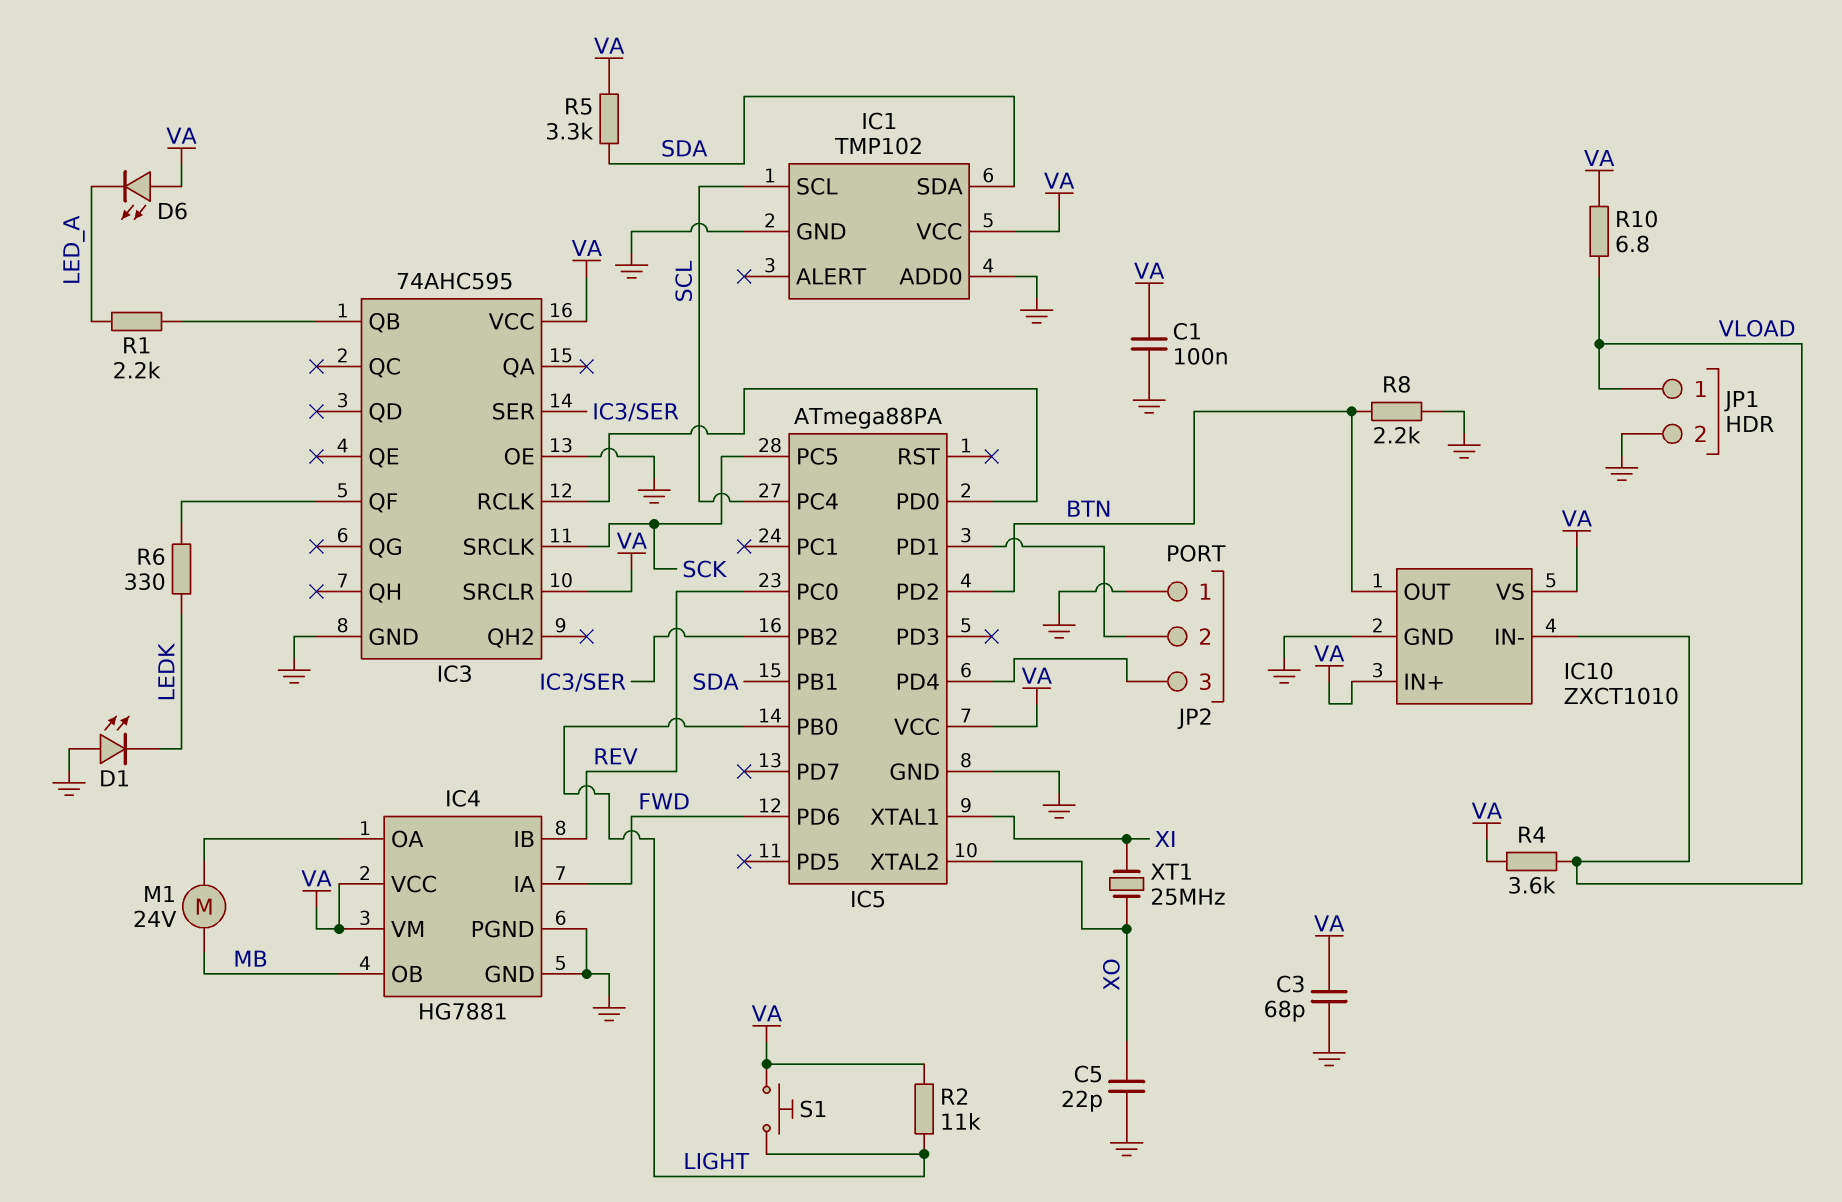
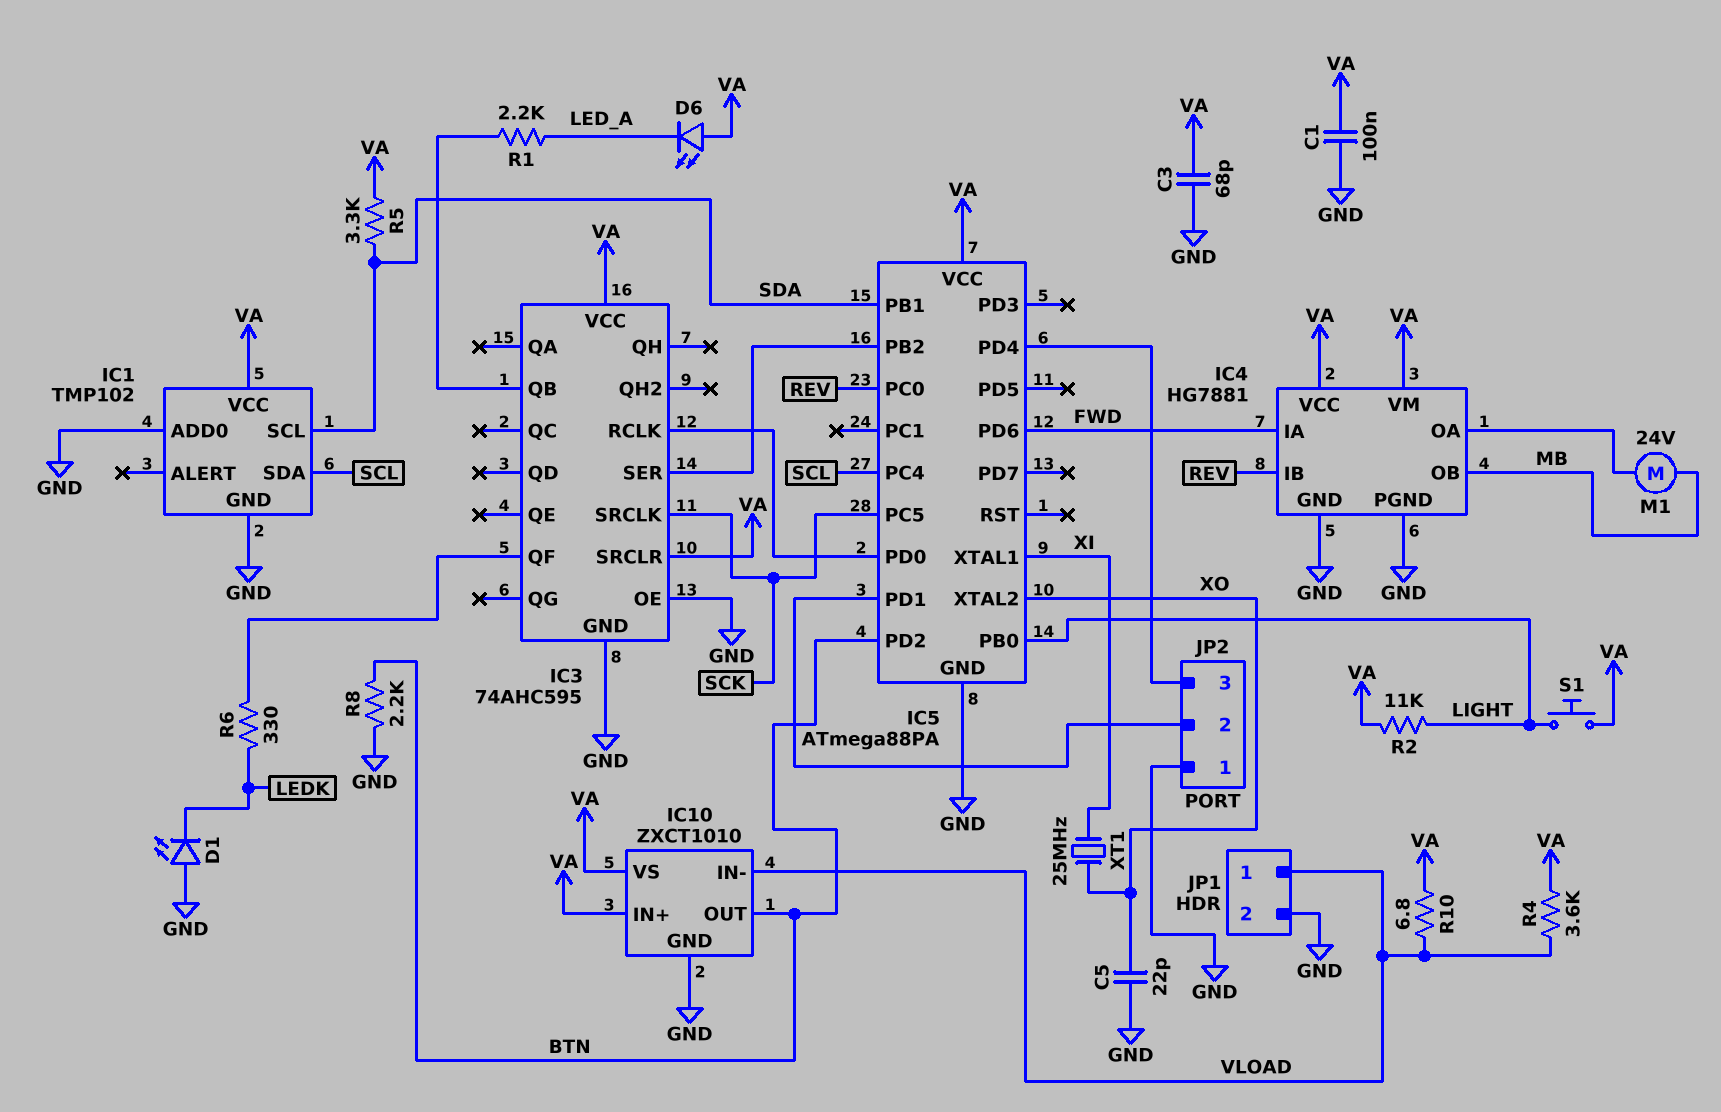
IC1 pin SCL: SCL -> SDA
IC1 pin SDA: SDA -> SCL

